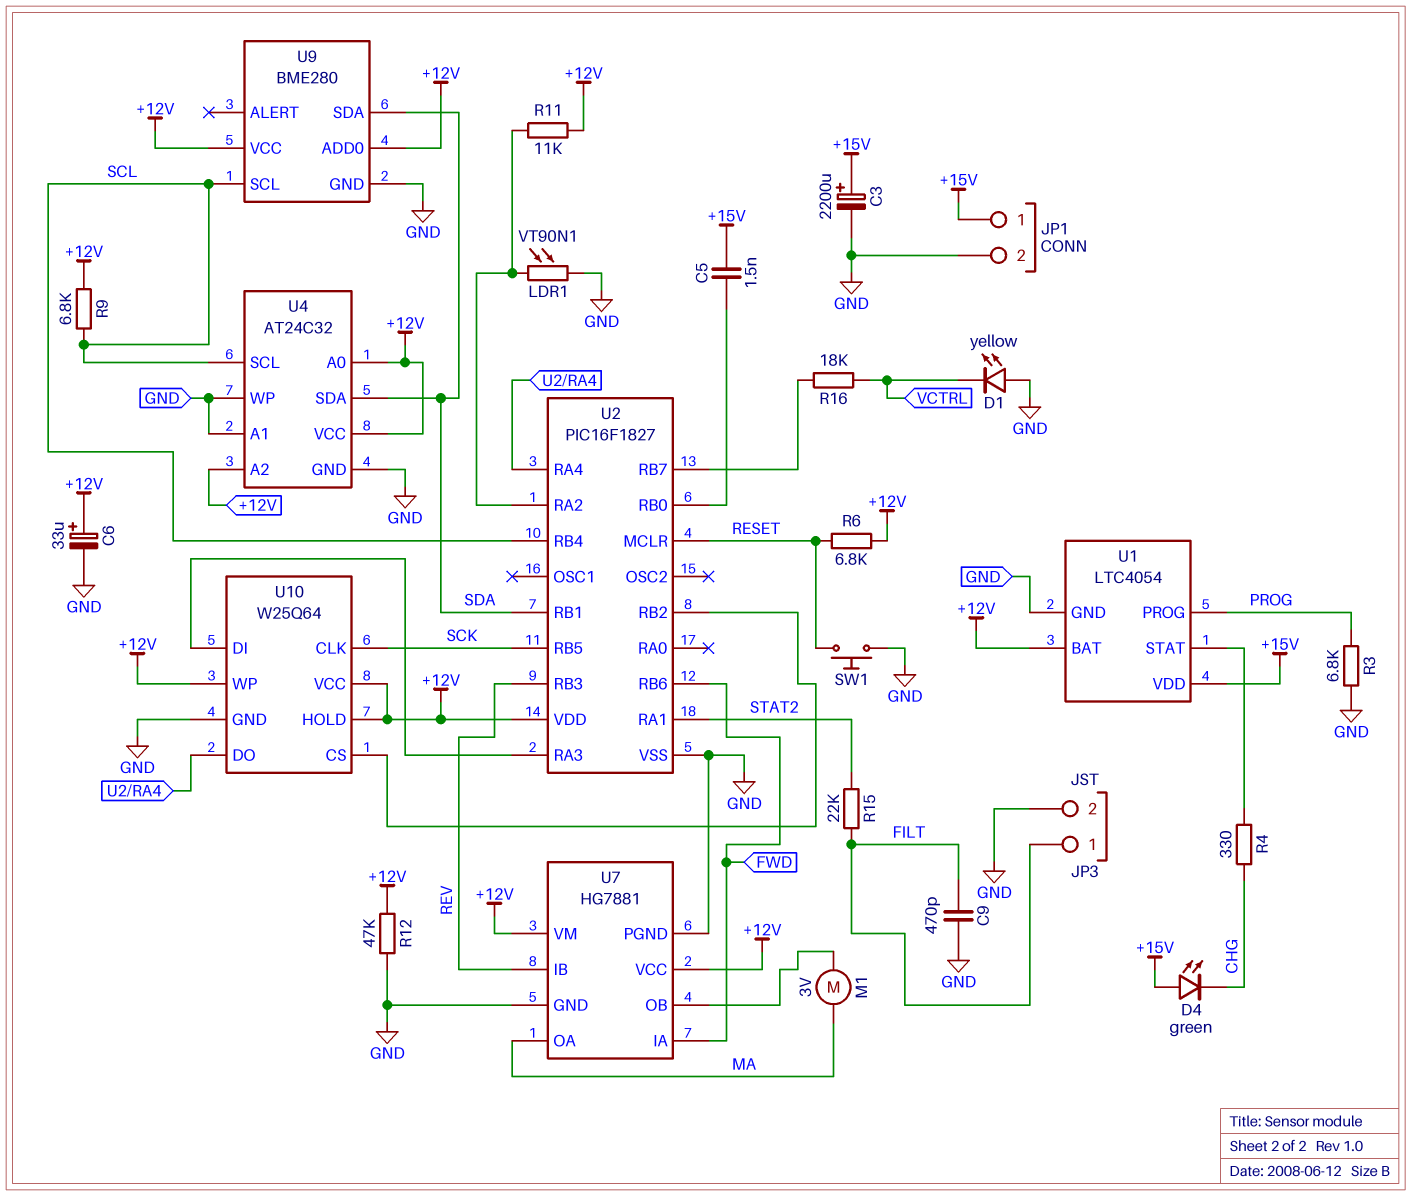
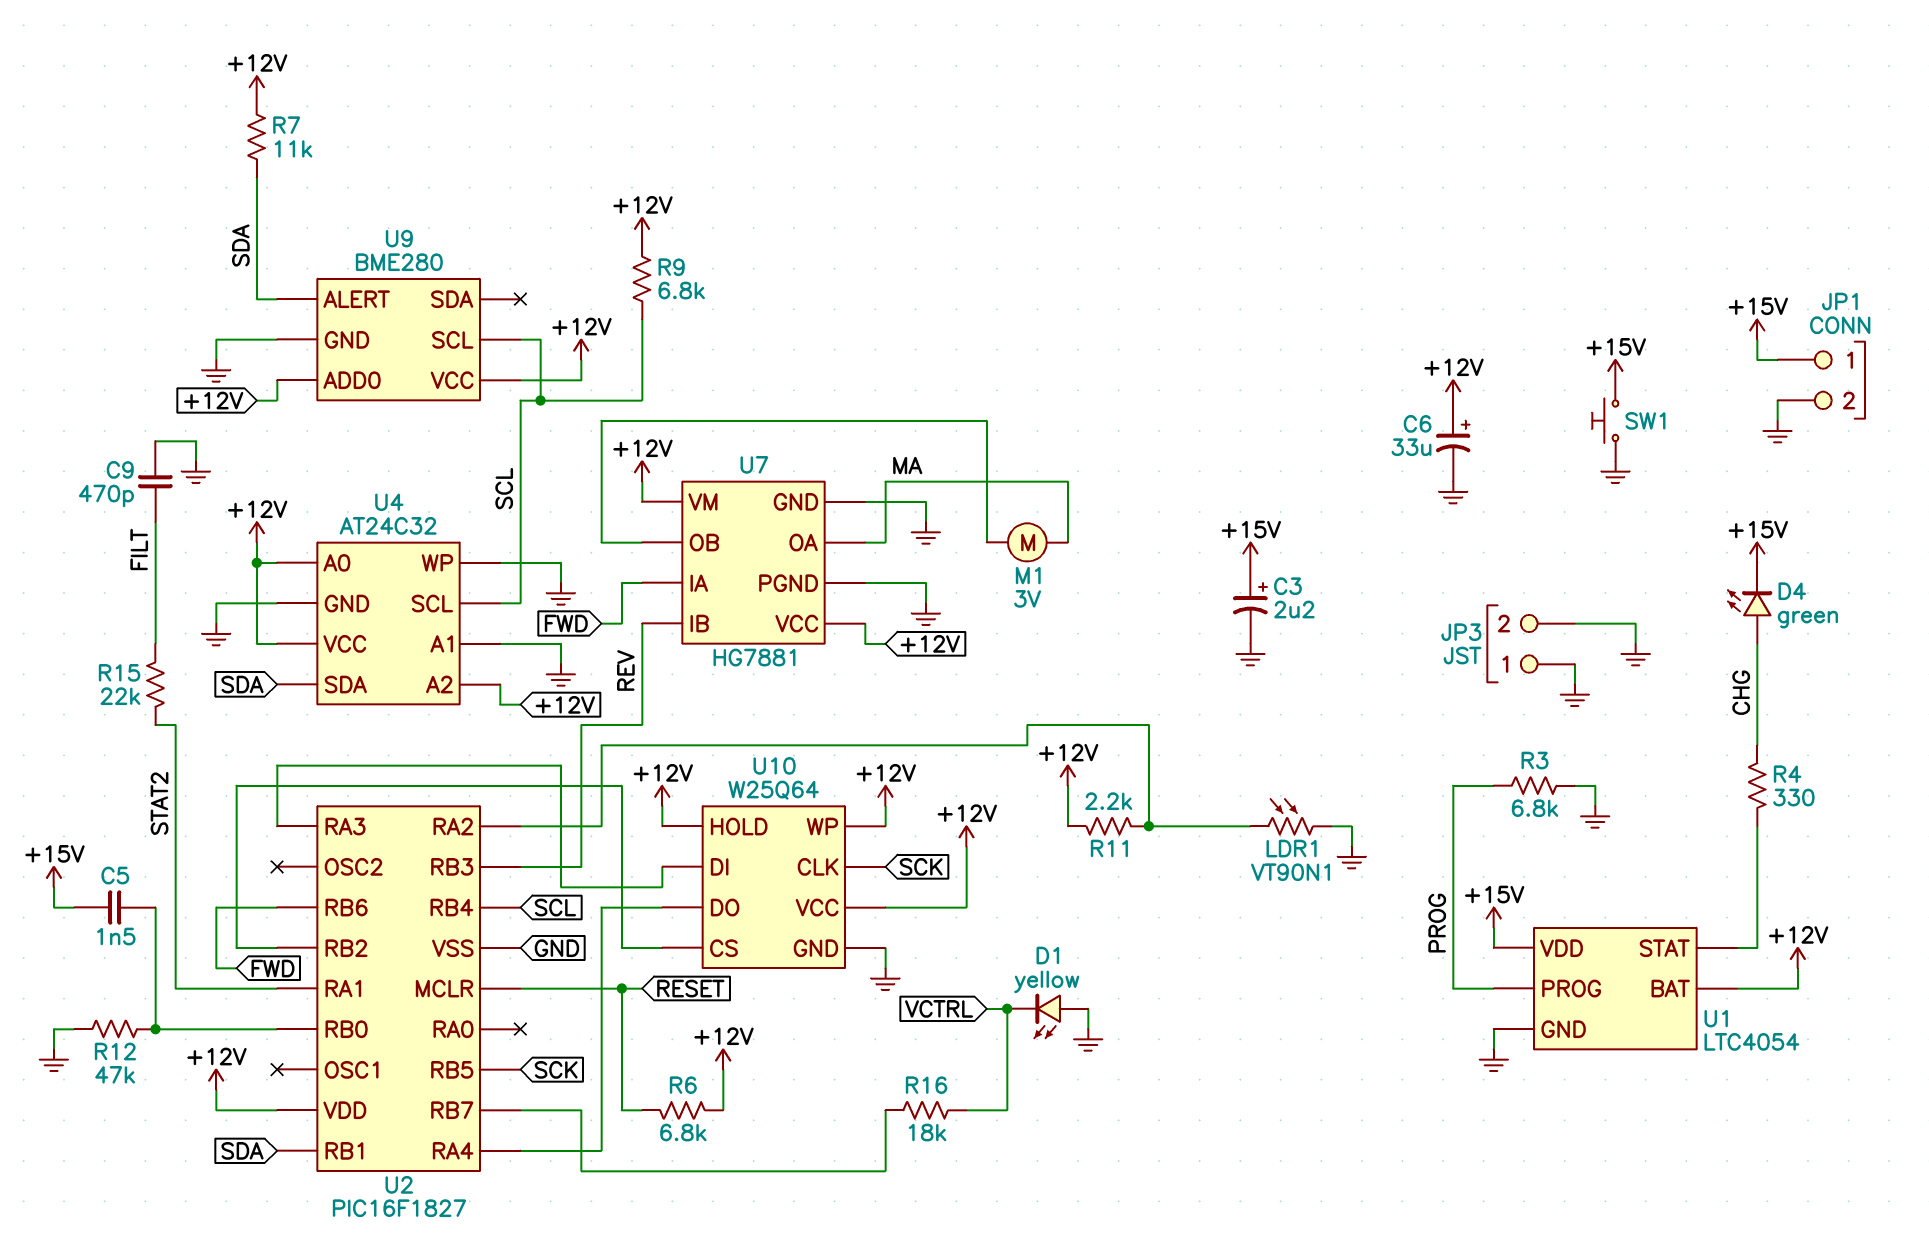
C3: 2200uF (plus +15V, minus GND) -> 2.2uF (plus +15V, minus GND)
D4: LED green (A +15V, K CHG) -> LED green (A CHG, K +15V)
JP3 pin 1: FILT -> GND
R7: none -> 11k (+12V, SDA)
R11: 11k (+12V, U2/RA2) -> 2.2k (+12V, U2/RA2)
R12: 47k (+12V, GND) -> 47k (GND, U2/RB0)
SW1: button (GND, RESET) -> button (+15V, GND)
U9 pin ALERT: none -> SDA
U9 pin SDA: SDA -> none

